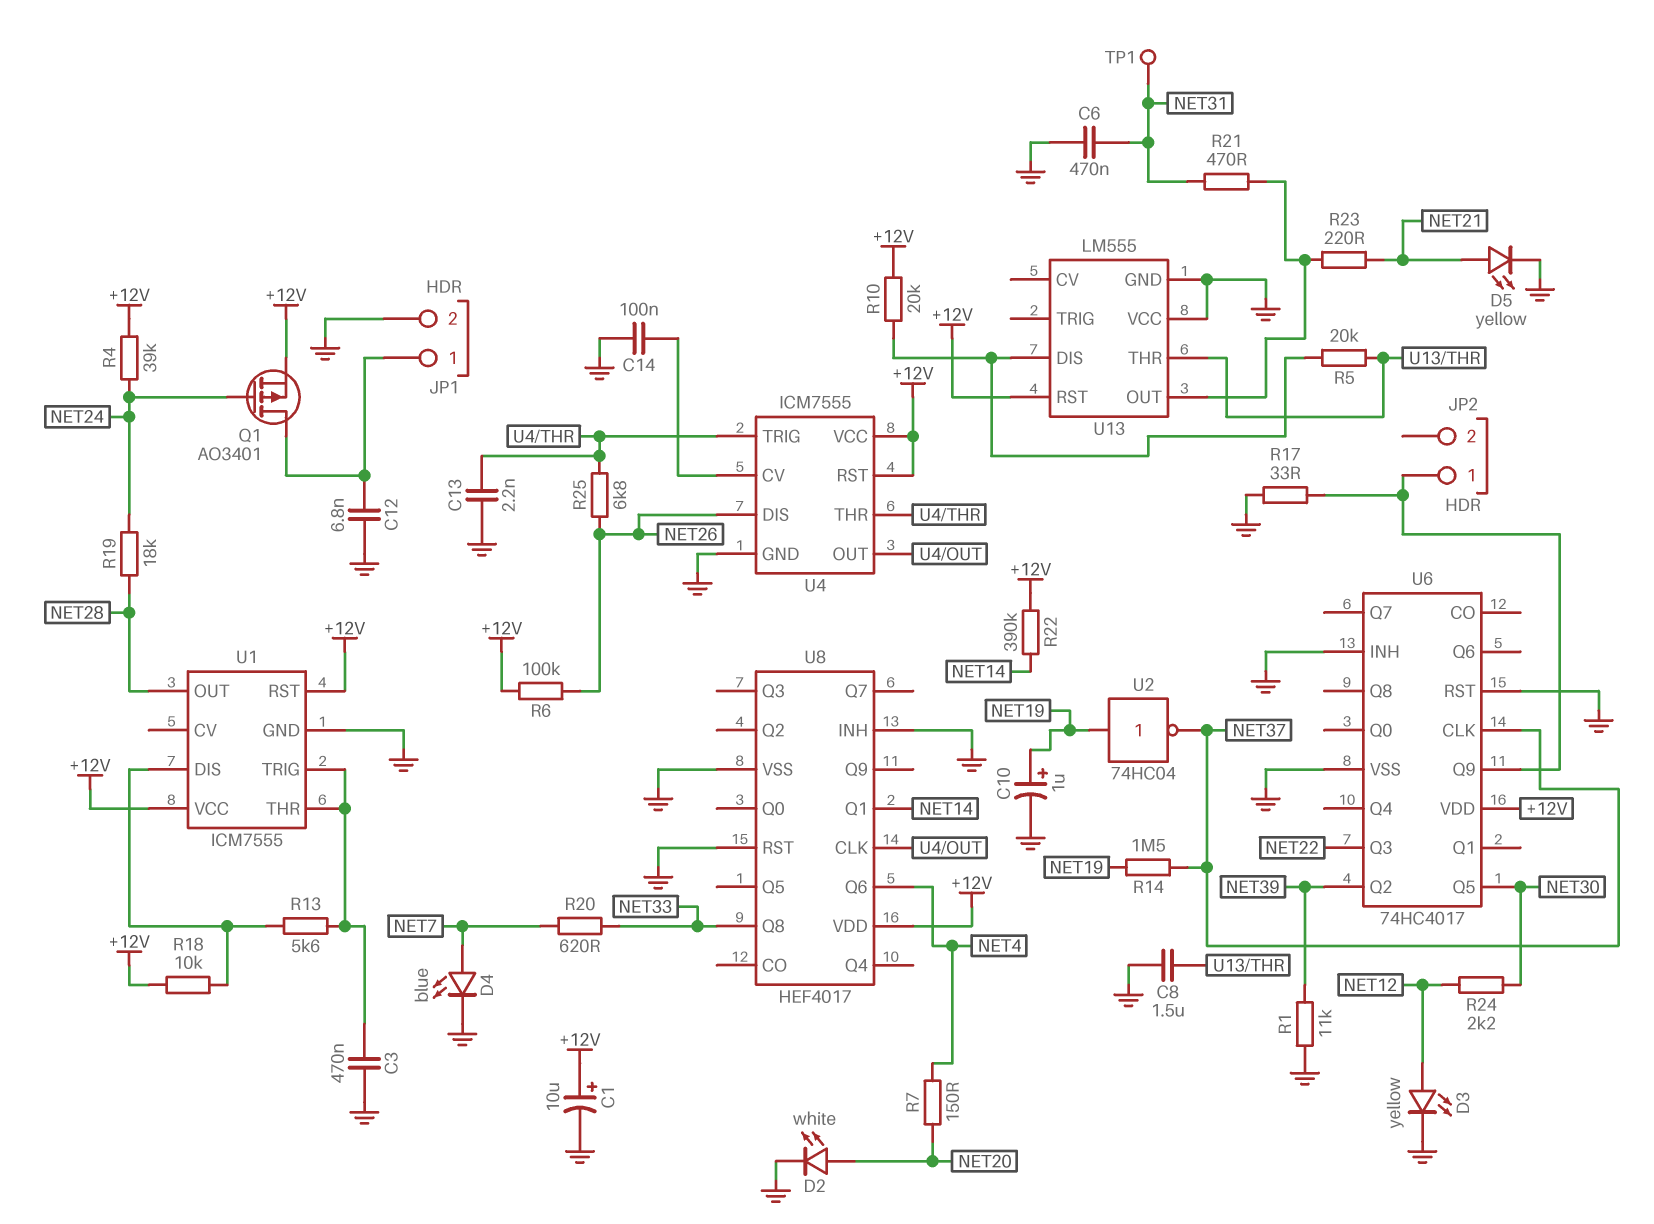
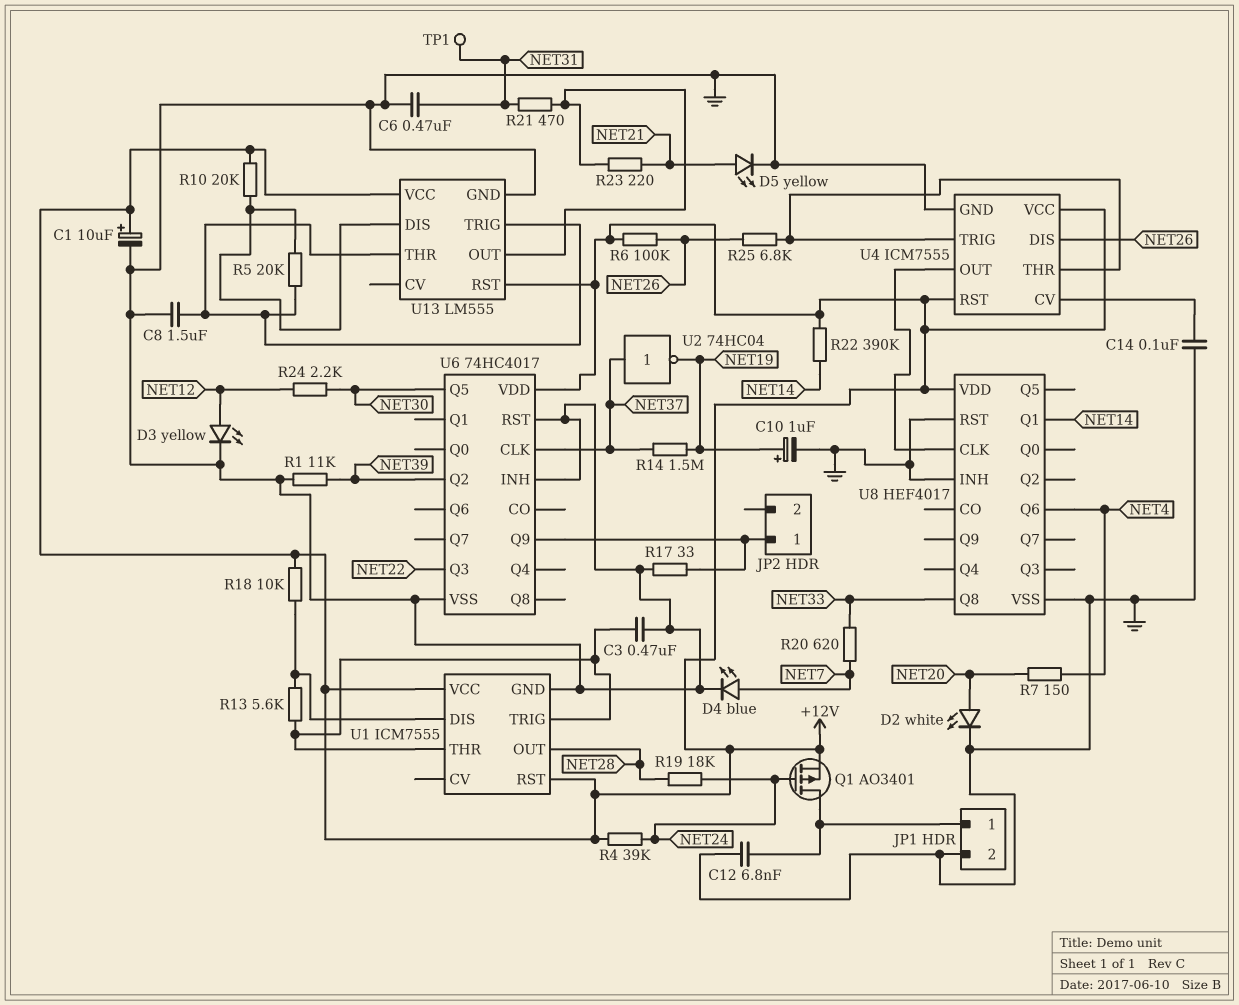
C13: 2.2nF (GND, U4/THR) -> none
U2: NOT 74HC04 (in NET19, out NET37) -> NOT 74HC04 (in NET37, out NET19)
U13 pin TRIG: none -> U13/THR
U13 pin VCC: GND -> +12V

